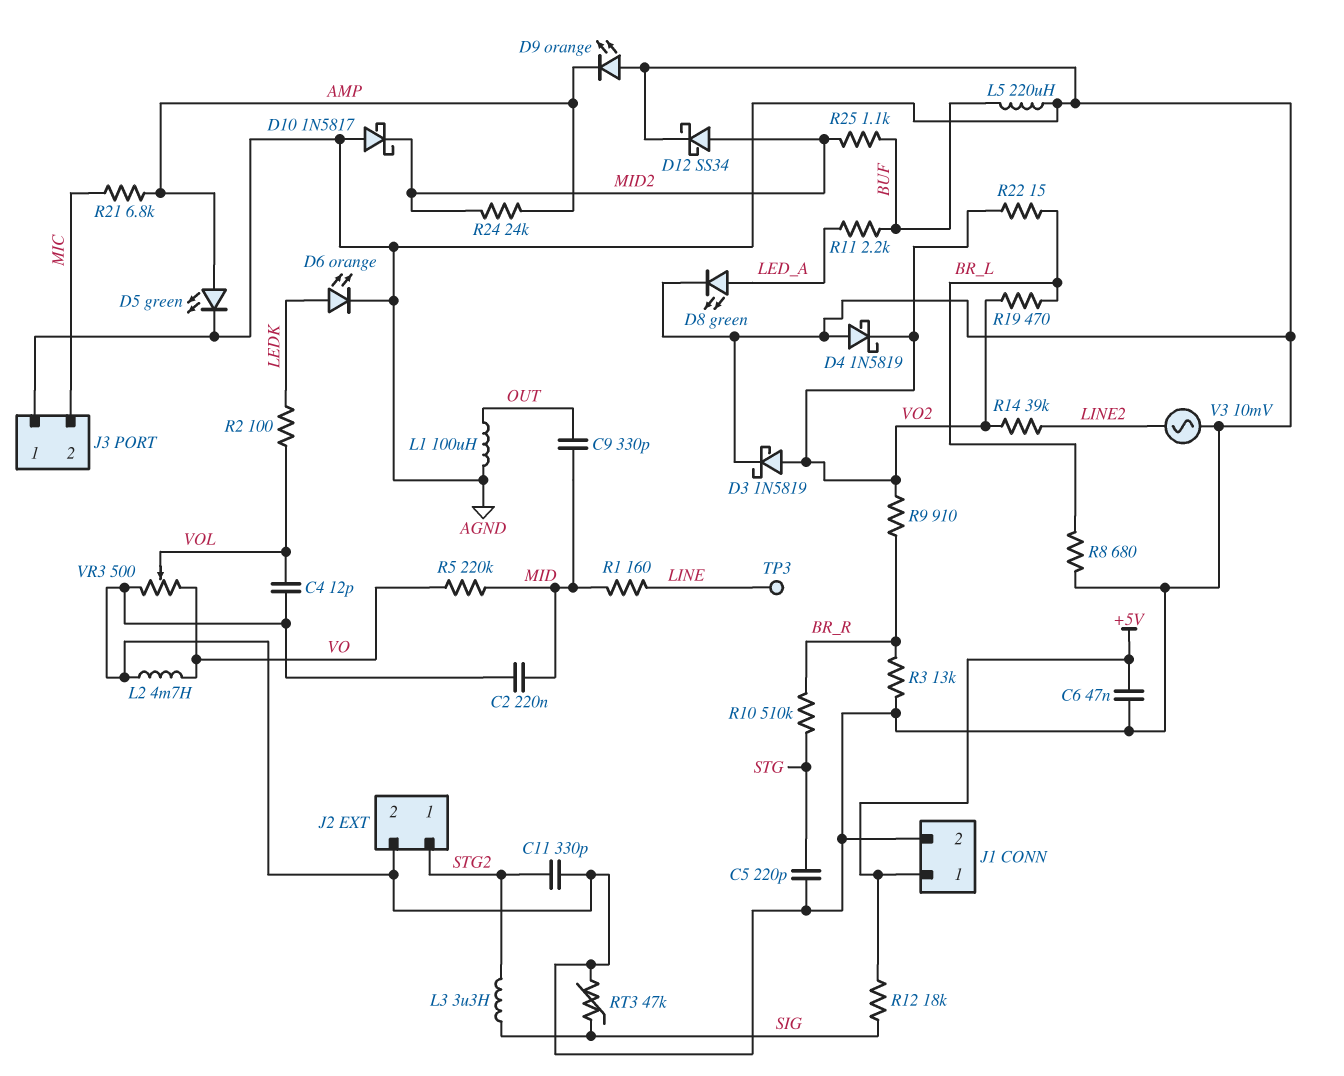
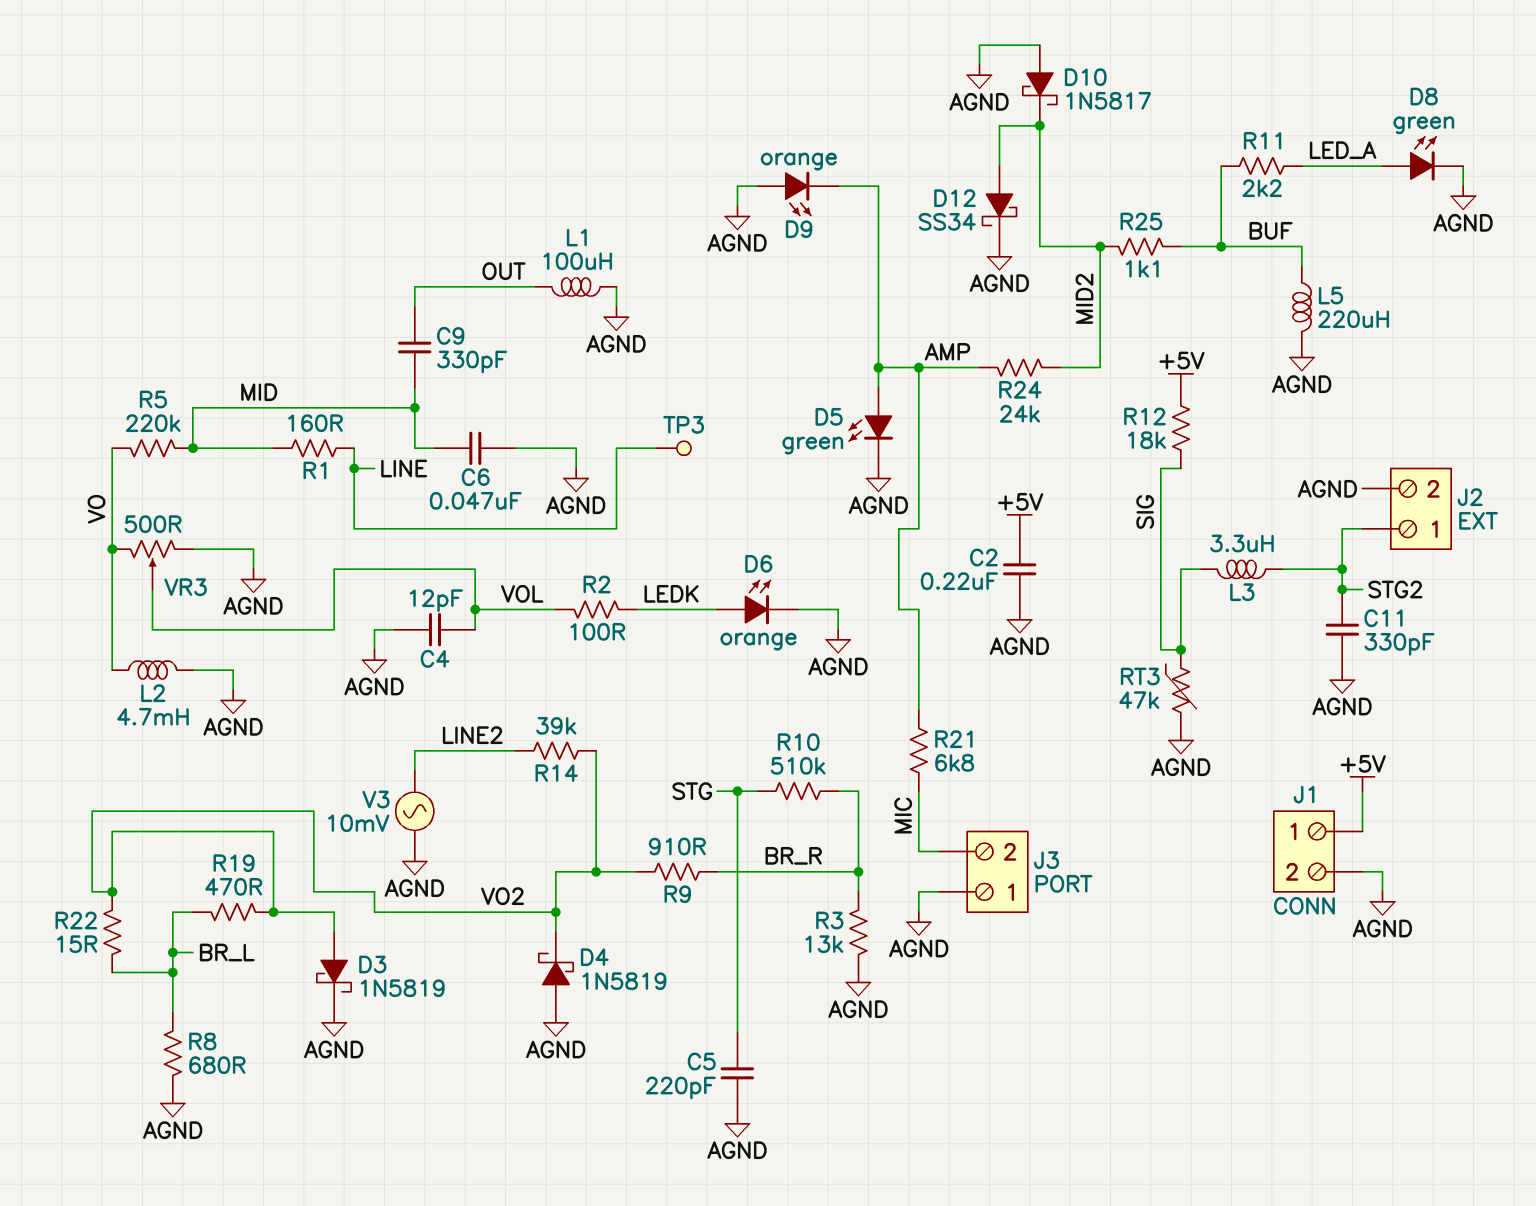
C2: 220nF (AGND, MID) -> 220nF (+5V, AGND)
C6: 47nF (+5V, AGND) -> 47nF (AGND, MID)

